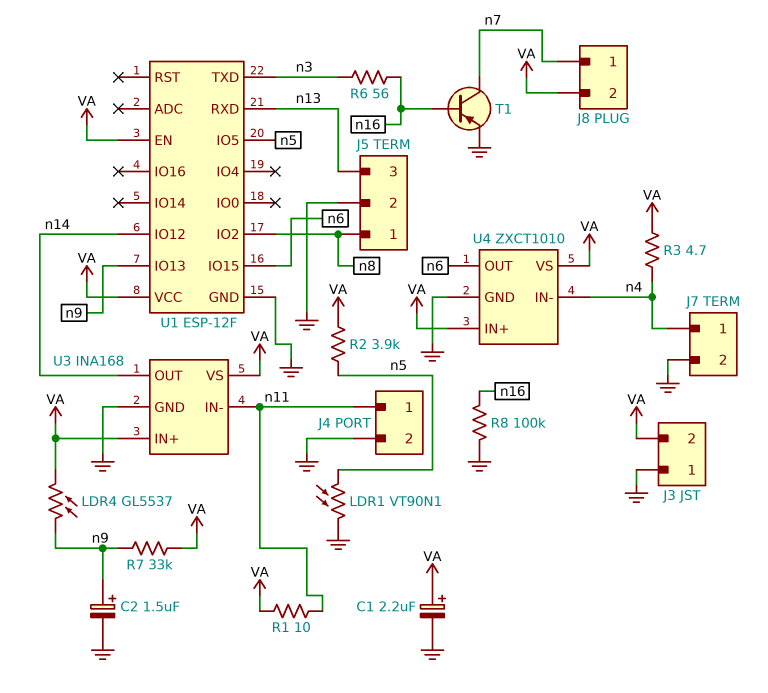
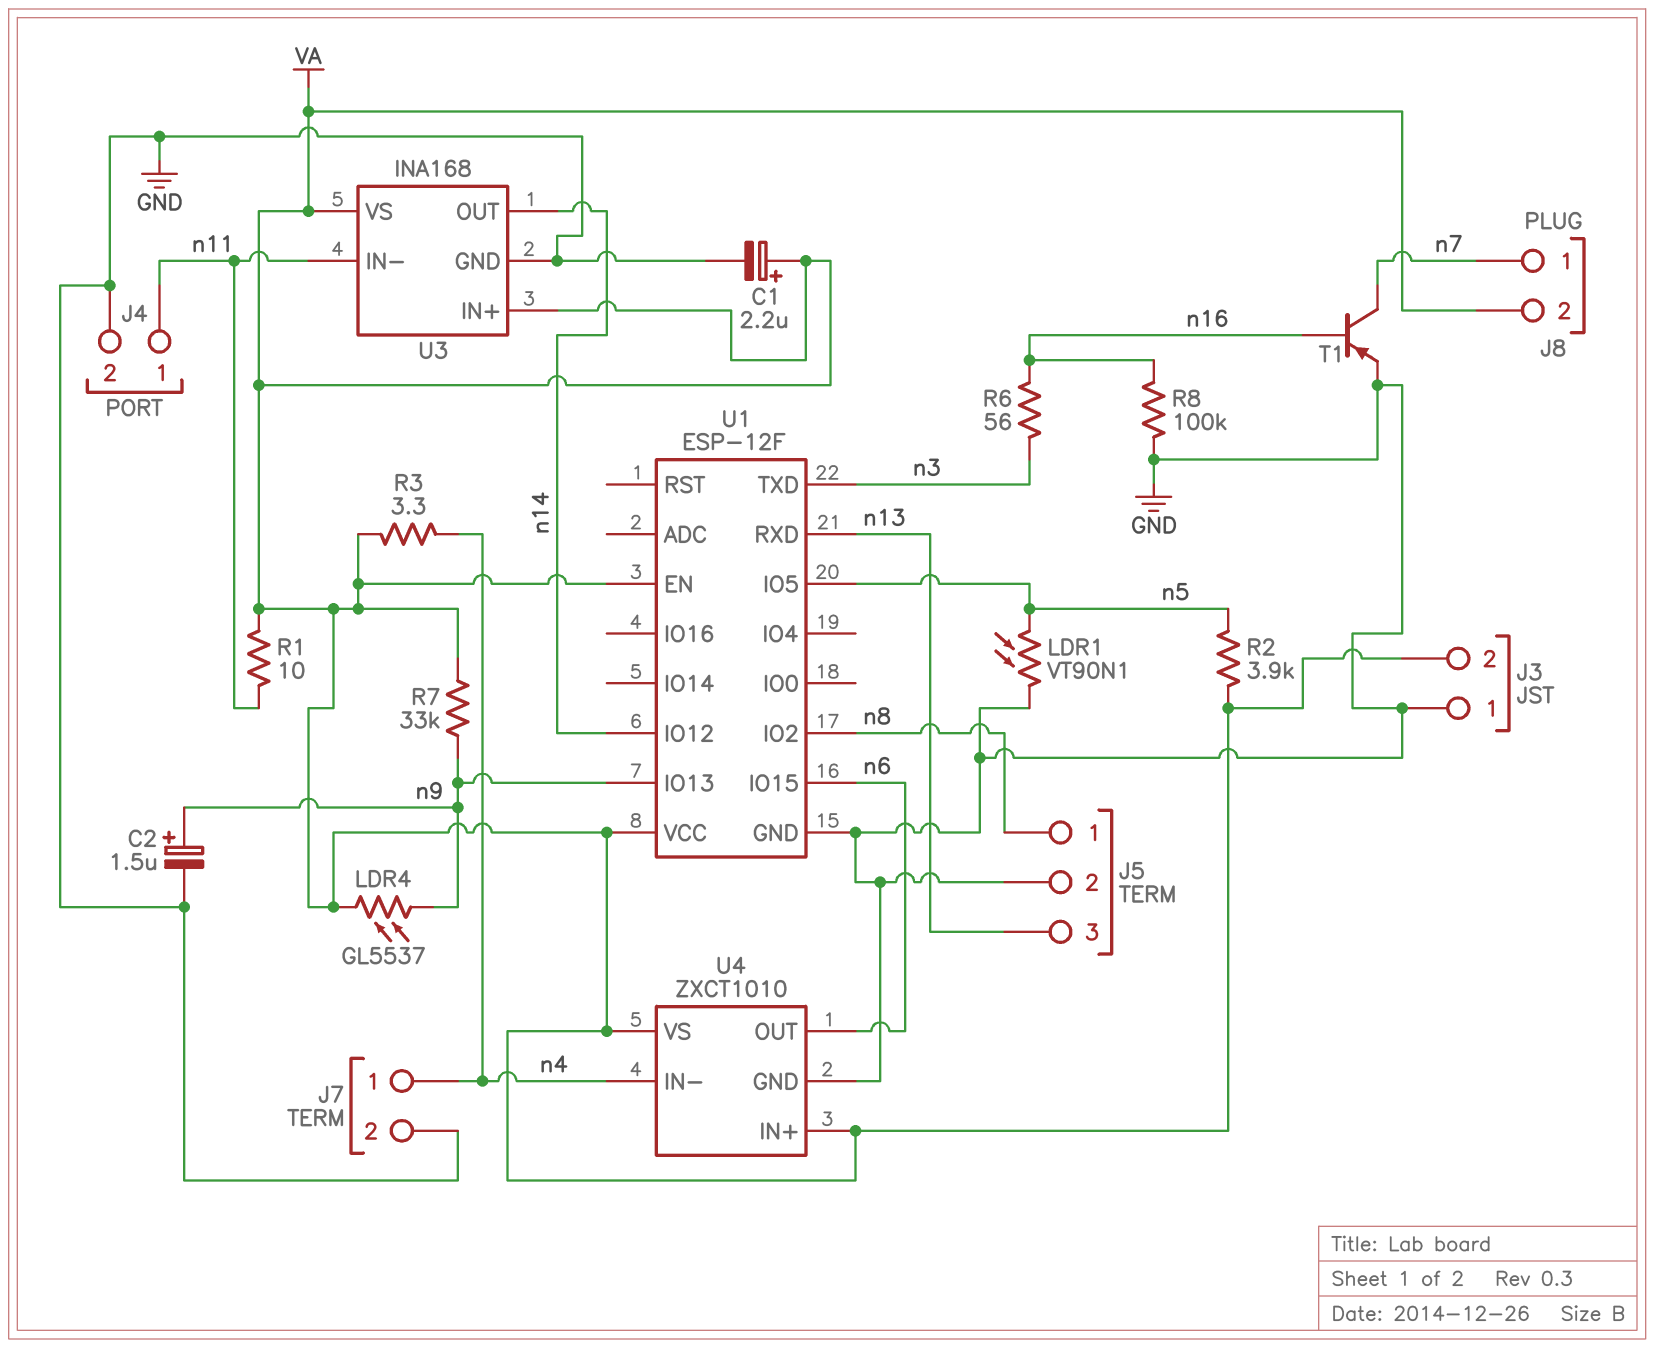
R3: 4.7 (VA, n4) -> 3.3 (VA, n4)

